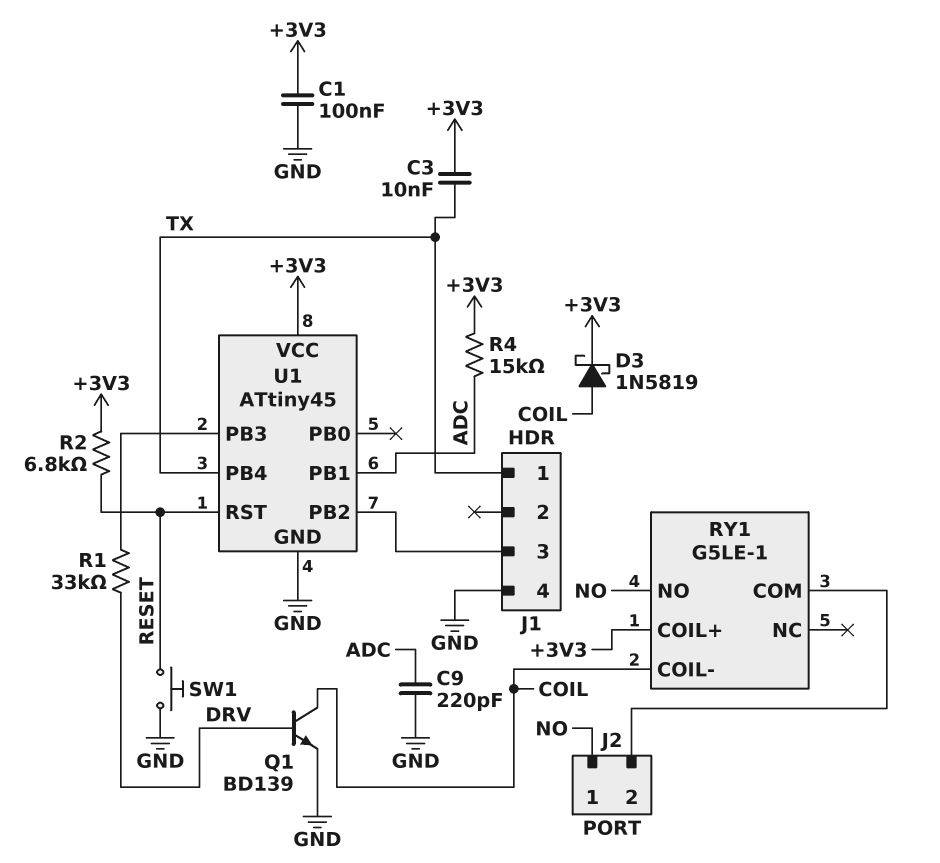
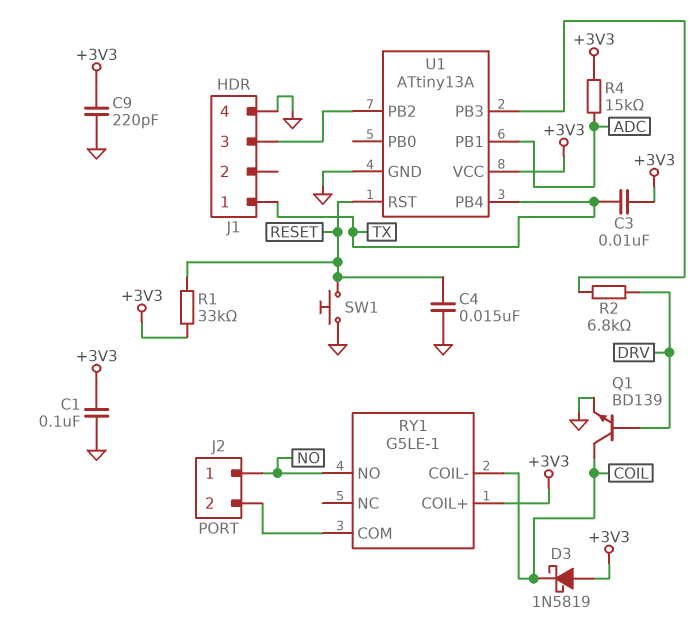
C4: none -> 15nF (GND, RESET)
C9: 220pF (ADC, GND) -> 220pF (+3V3, GND)
D3: schottky 1N5819 (A COIL, K +3V3) -> schottky 1N5819 (A +3V3, K COIL)
R1: 33k (DRV, U1/PB3) -> 33k (+3V3, RESET)
R2: 6.8k (+3V3, RESET) -> 6.8k (DRV, U1/PB3)
U1: ATtiny45 -> ATtiny13A

